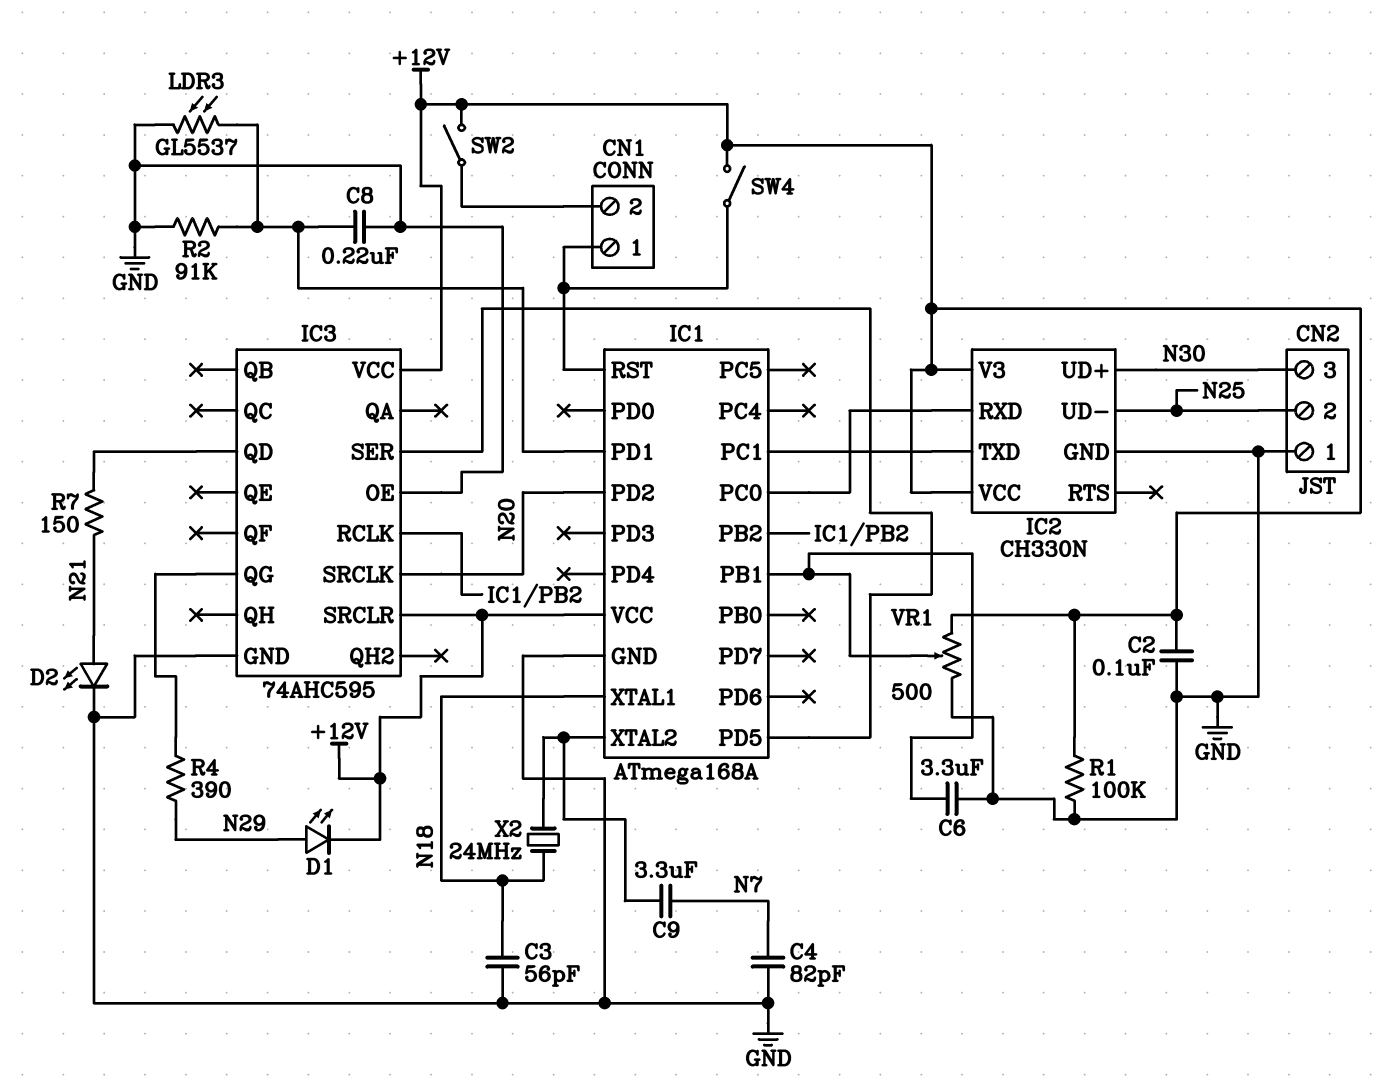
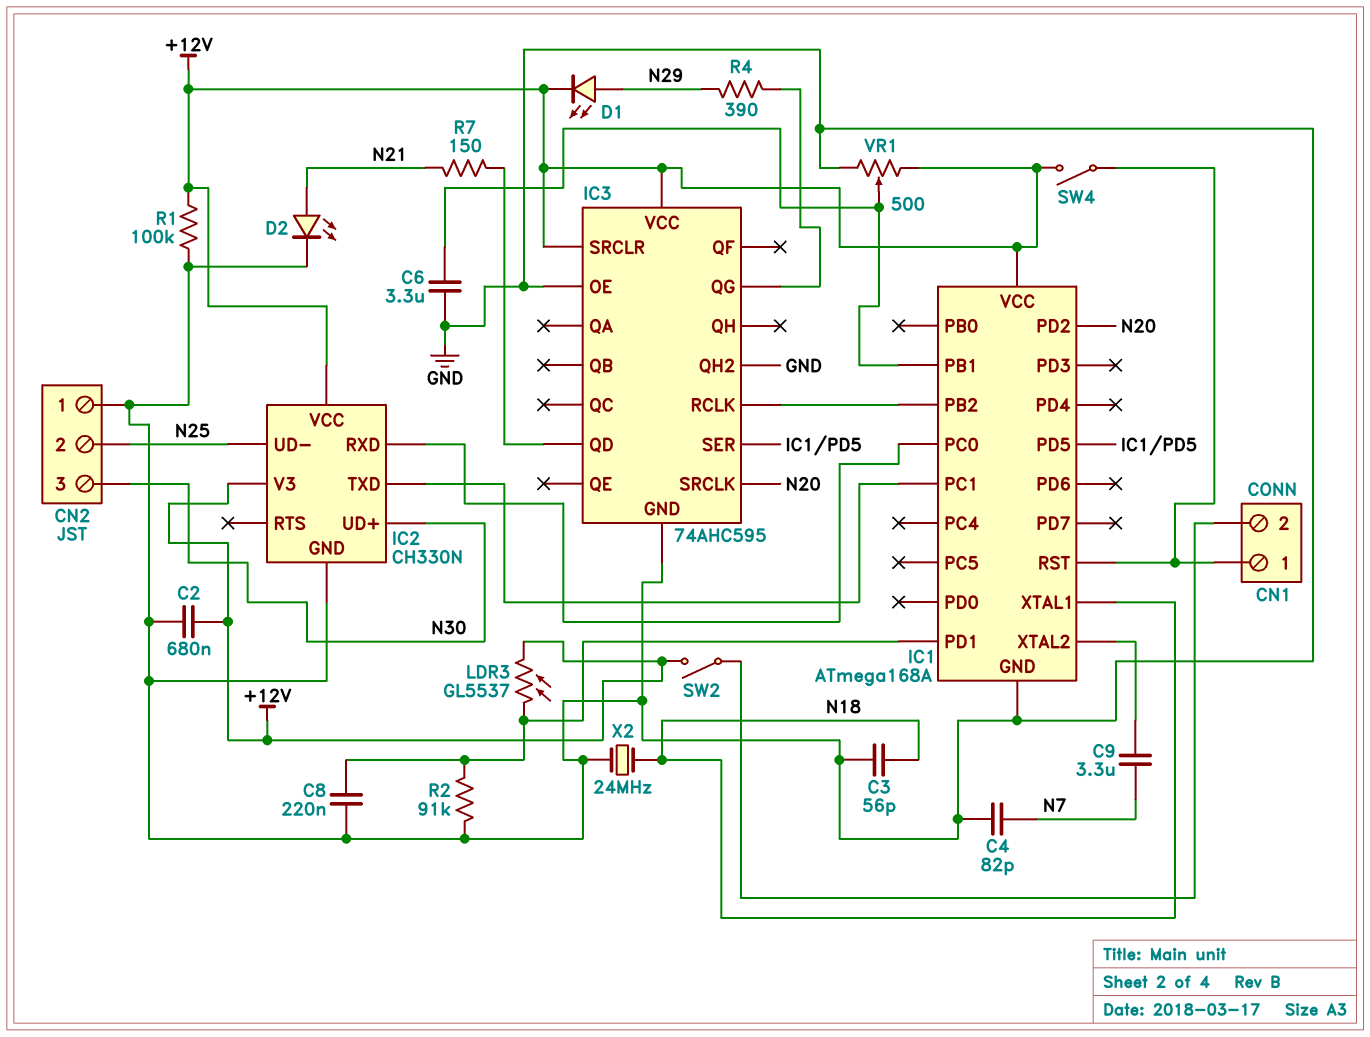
C2: 100nF (+12V, GND) -> 680nF (+12V, GND)
IC3 pin QH2: none -> GND
LDR3: GL5537 (GND, IC1/PD1) -> GL5537 (+12V, IC1/PD1)
X2: 24MHz (IC1/XTAL2, N18) -> 24MHz (GND, N18)

